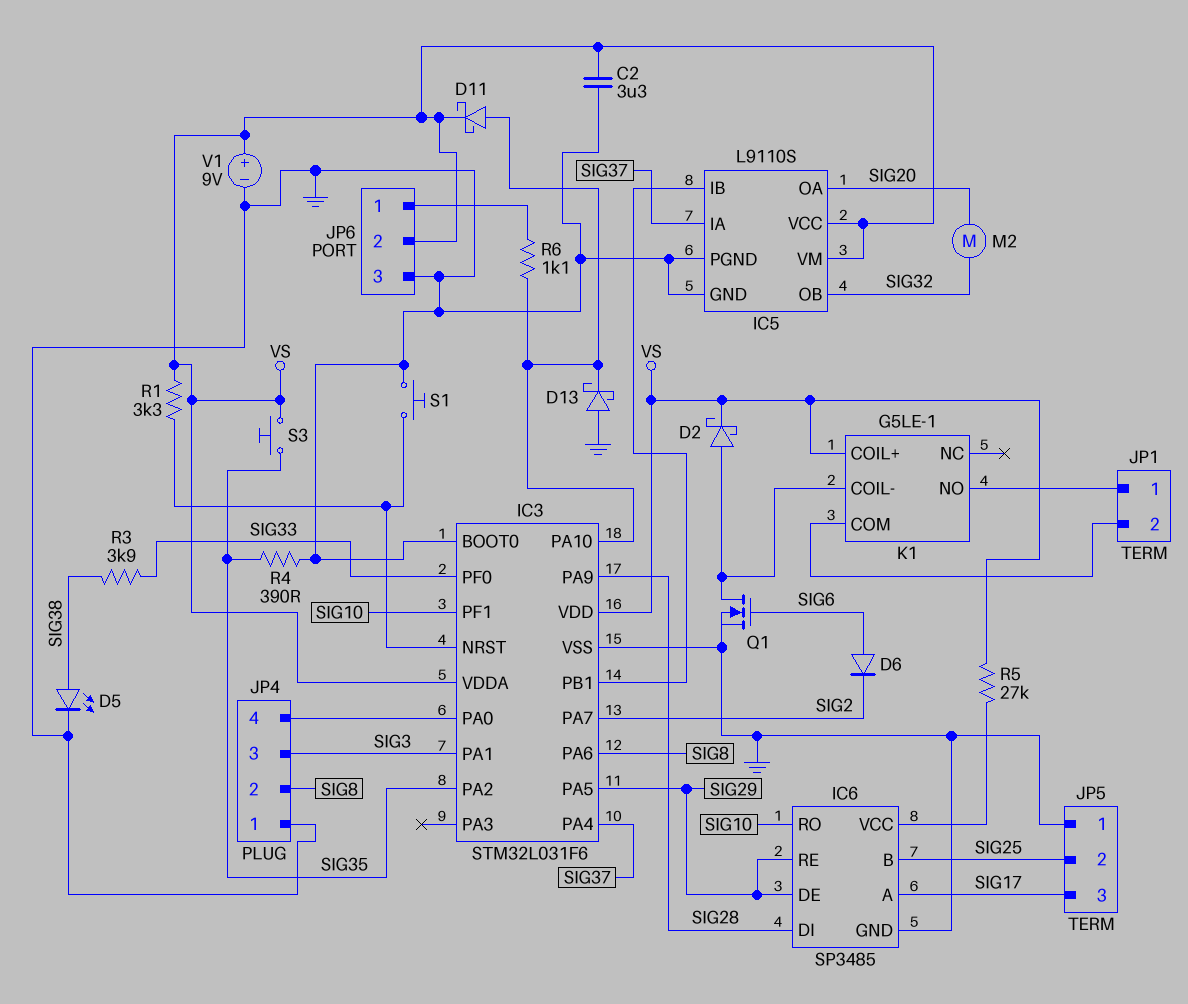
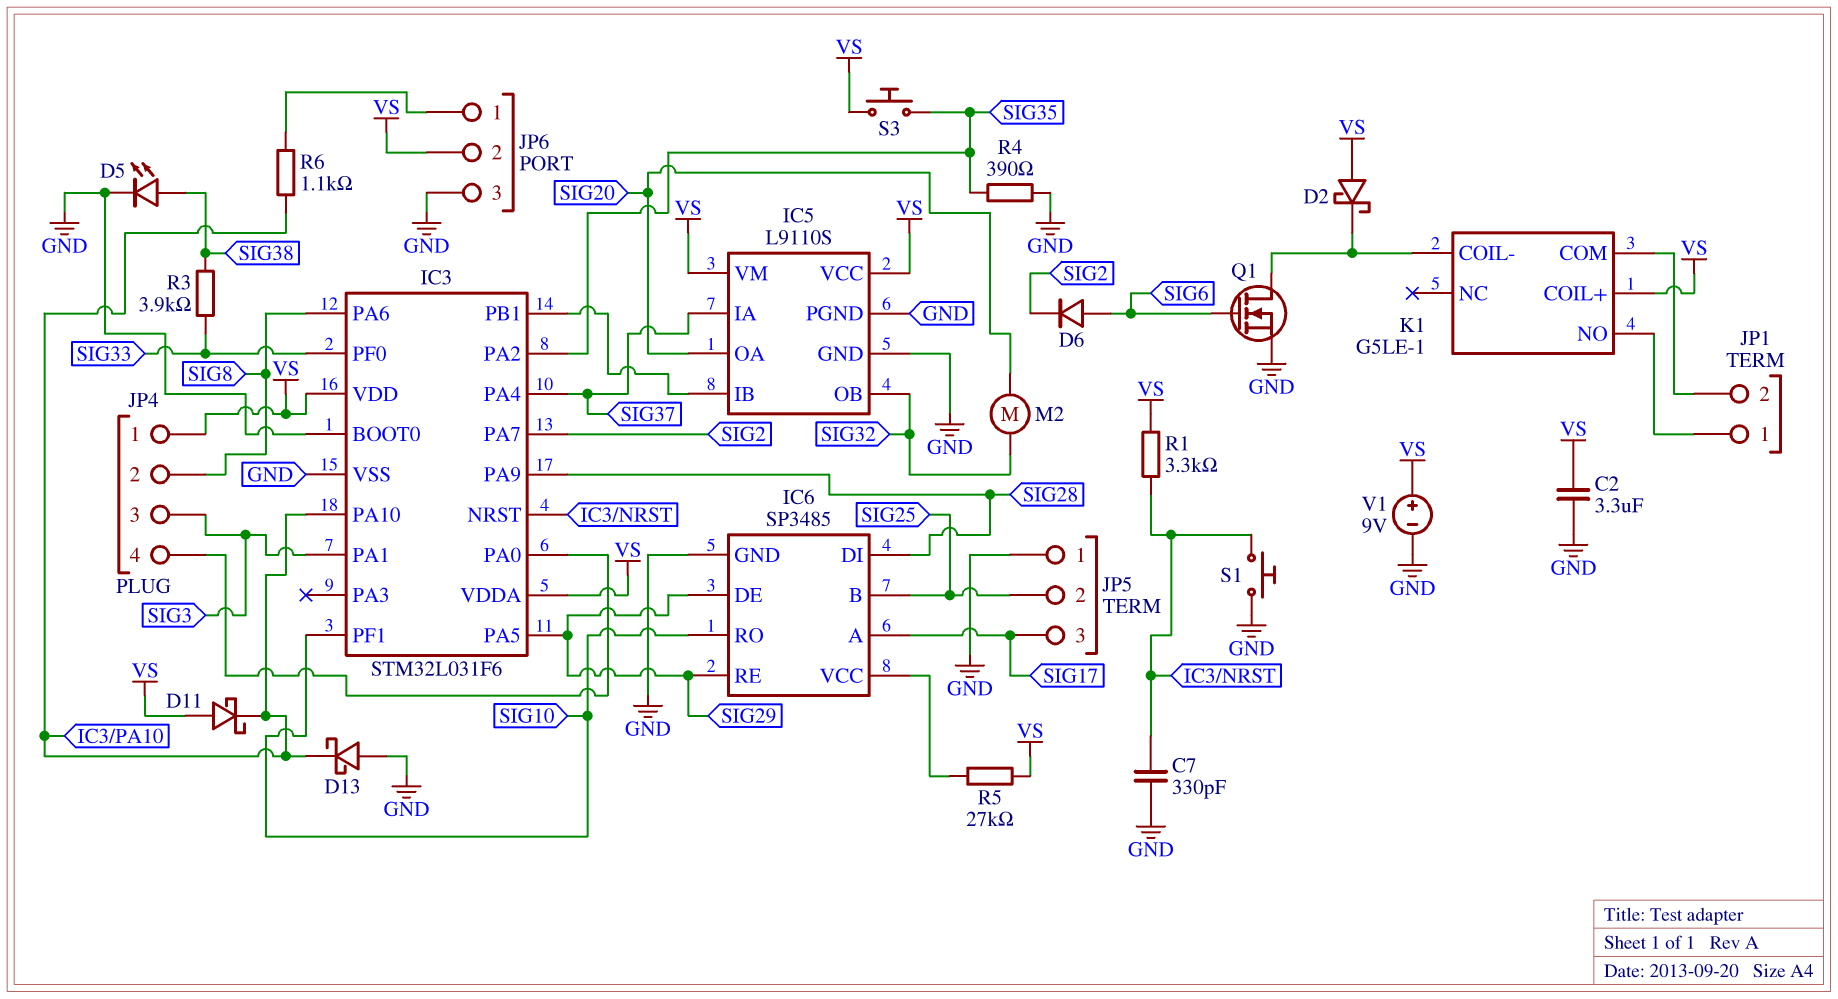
C7: none -> 330pF (GND, IC3/NRST)
D2: schottky (A K1/COIL-, K VS) -> schottky (A VS, K K1/COIL-)
D11: schottky (A IC3/PA10, K VS) -> schottky (A VS, K IC3/PA10)
JP4 pin 1: GND -> VS

